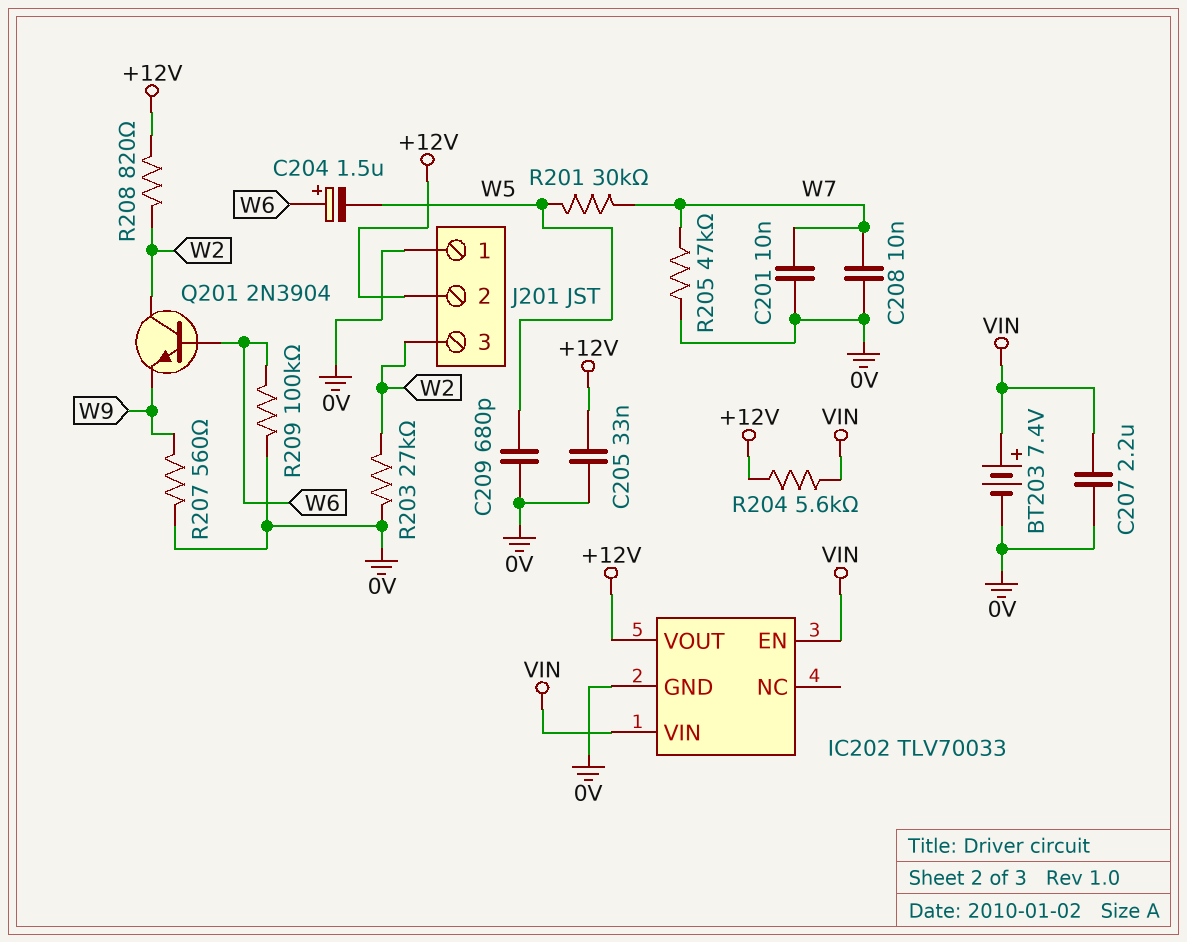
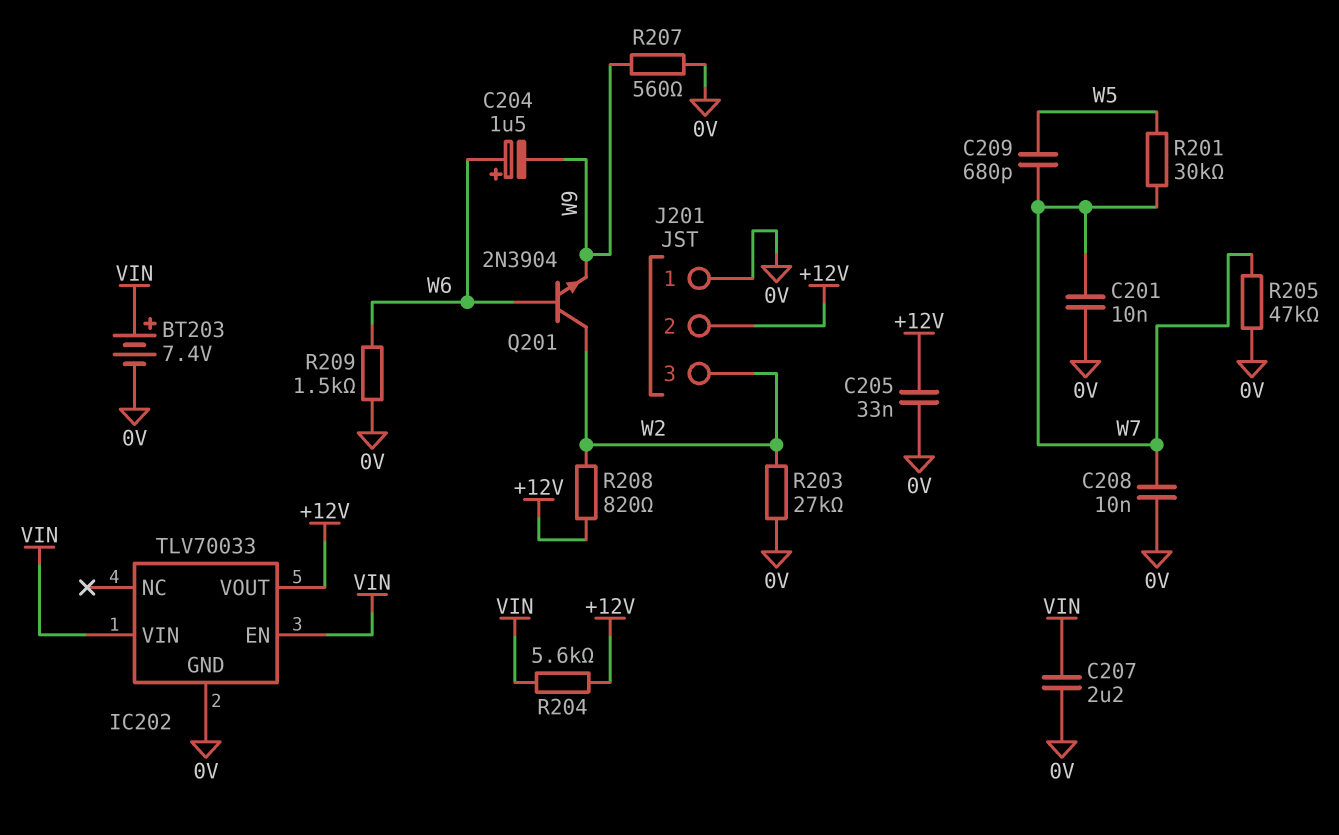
C204: 1.5uF (plus W6, minus W5) -> 1.5uF (plus W6, minus W9)
C209: 680pF (0V, W5) -> 680pF (W5, W7)
R209: 100k (0V, W6) -> 1.5k (0V, W6)

